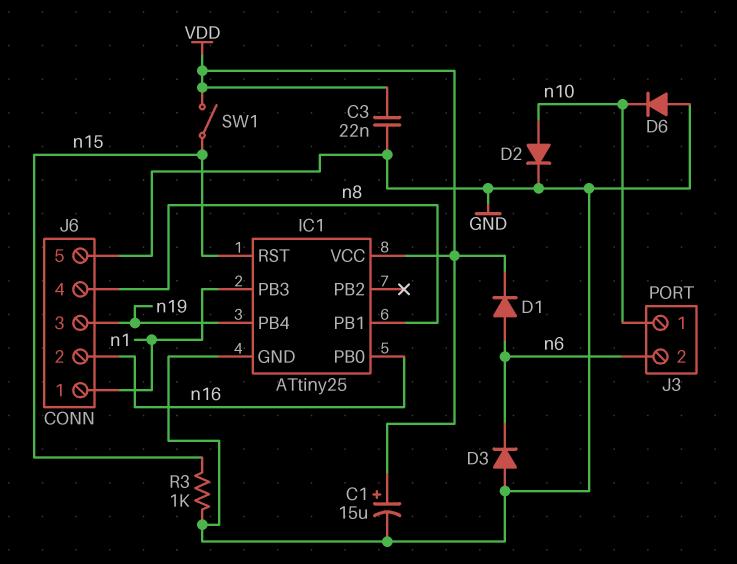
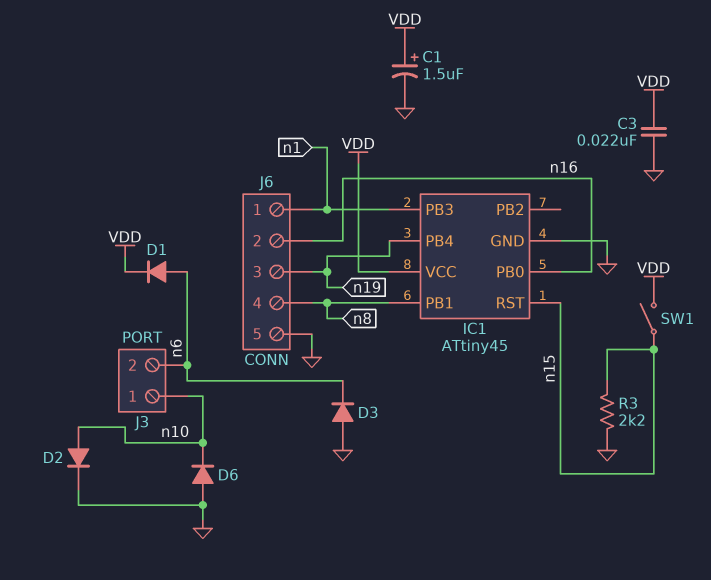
C1: 15uF (plus VDD, minus GND) -> 1.5uF (plus VDD, minus GND)
IC1: ATtiny25 -> ATtiny45
R3: 1k (GND, n15) -> 2.2k (GND, n15)

